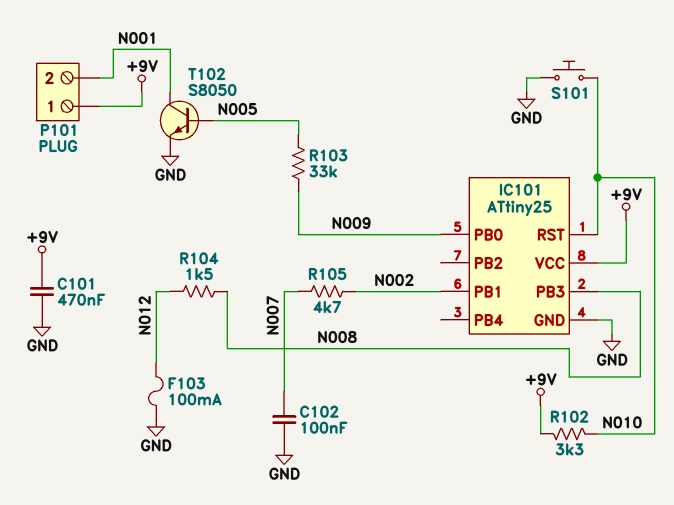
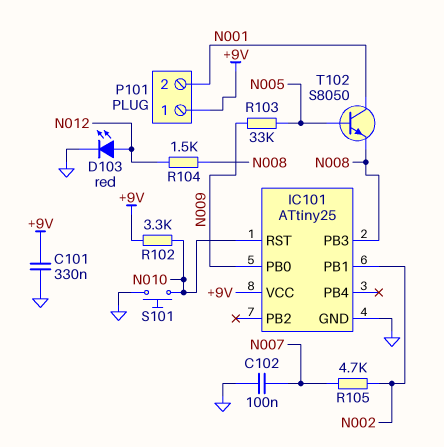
C101: 470nF (+9V, GND) -> 330nF (+9V, GND)
D103: none -> LED red (A N012, K GND)
F103: 100mA (GND, N012) -> none
T102: NPN S8050 (B N005, C N001, E GND) -> NPN S8050 (B N005, C N001, E N008)

